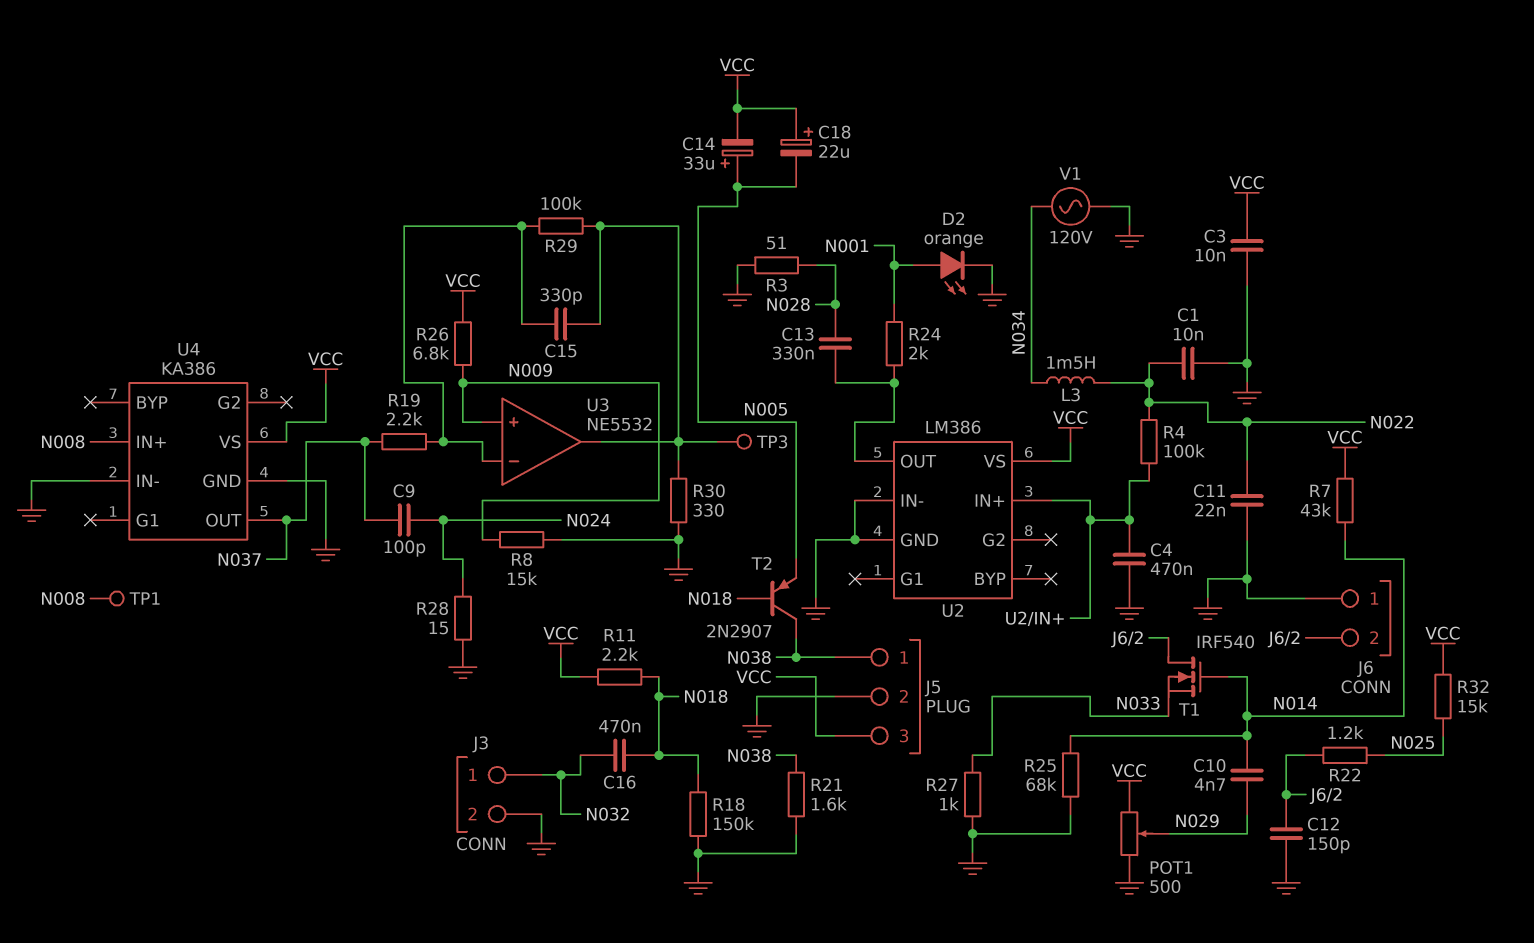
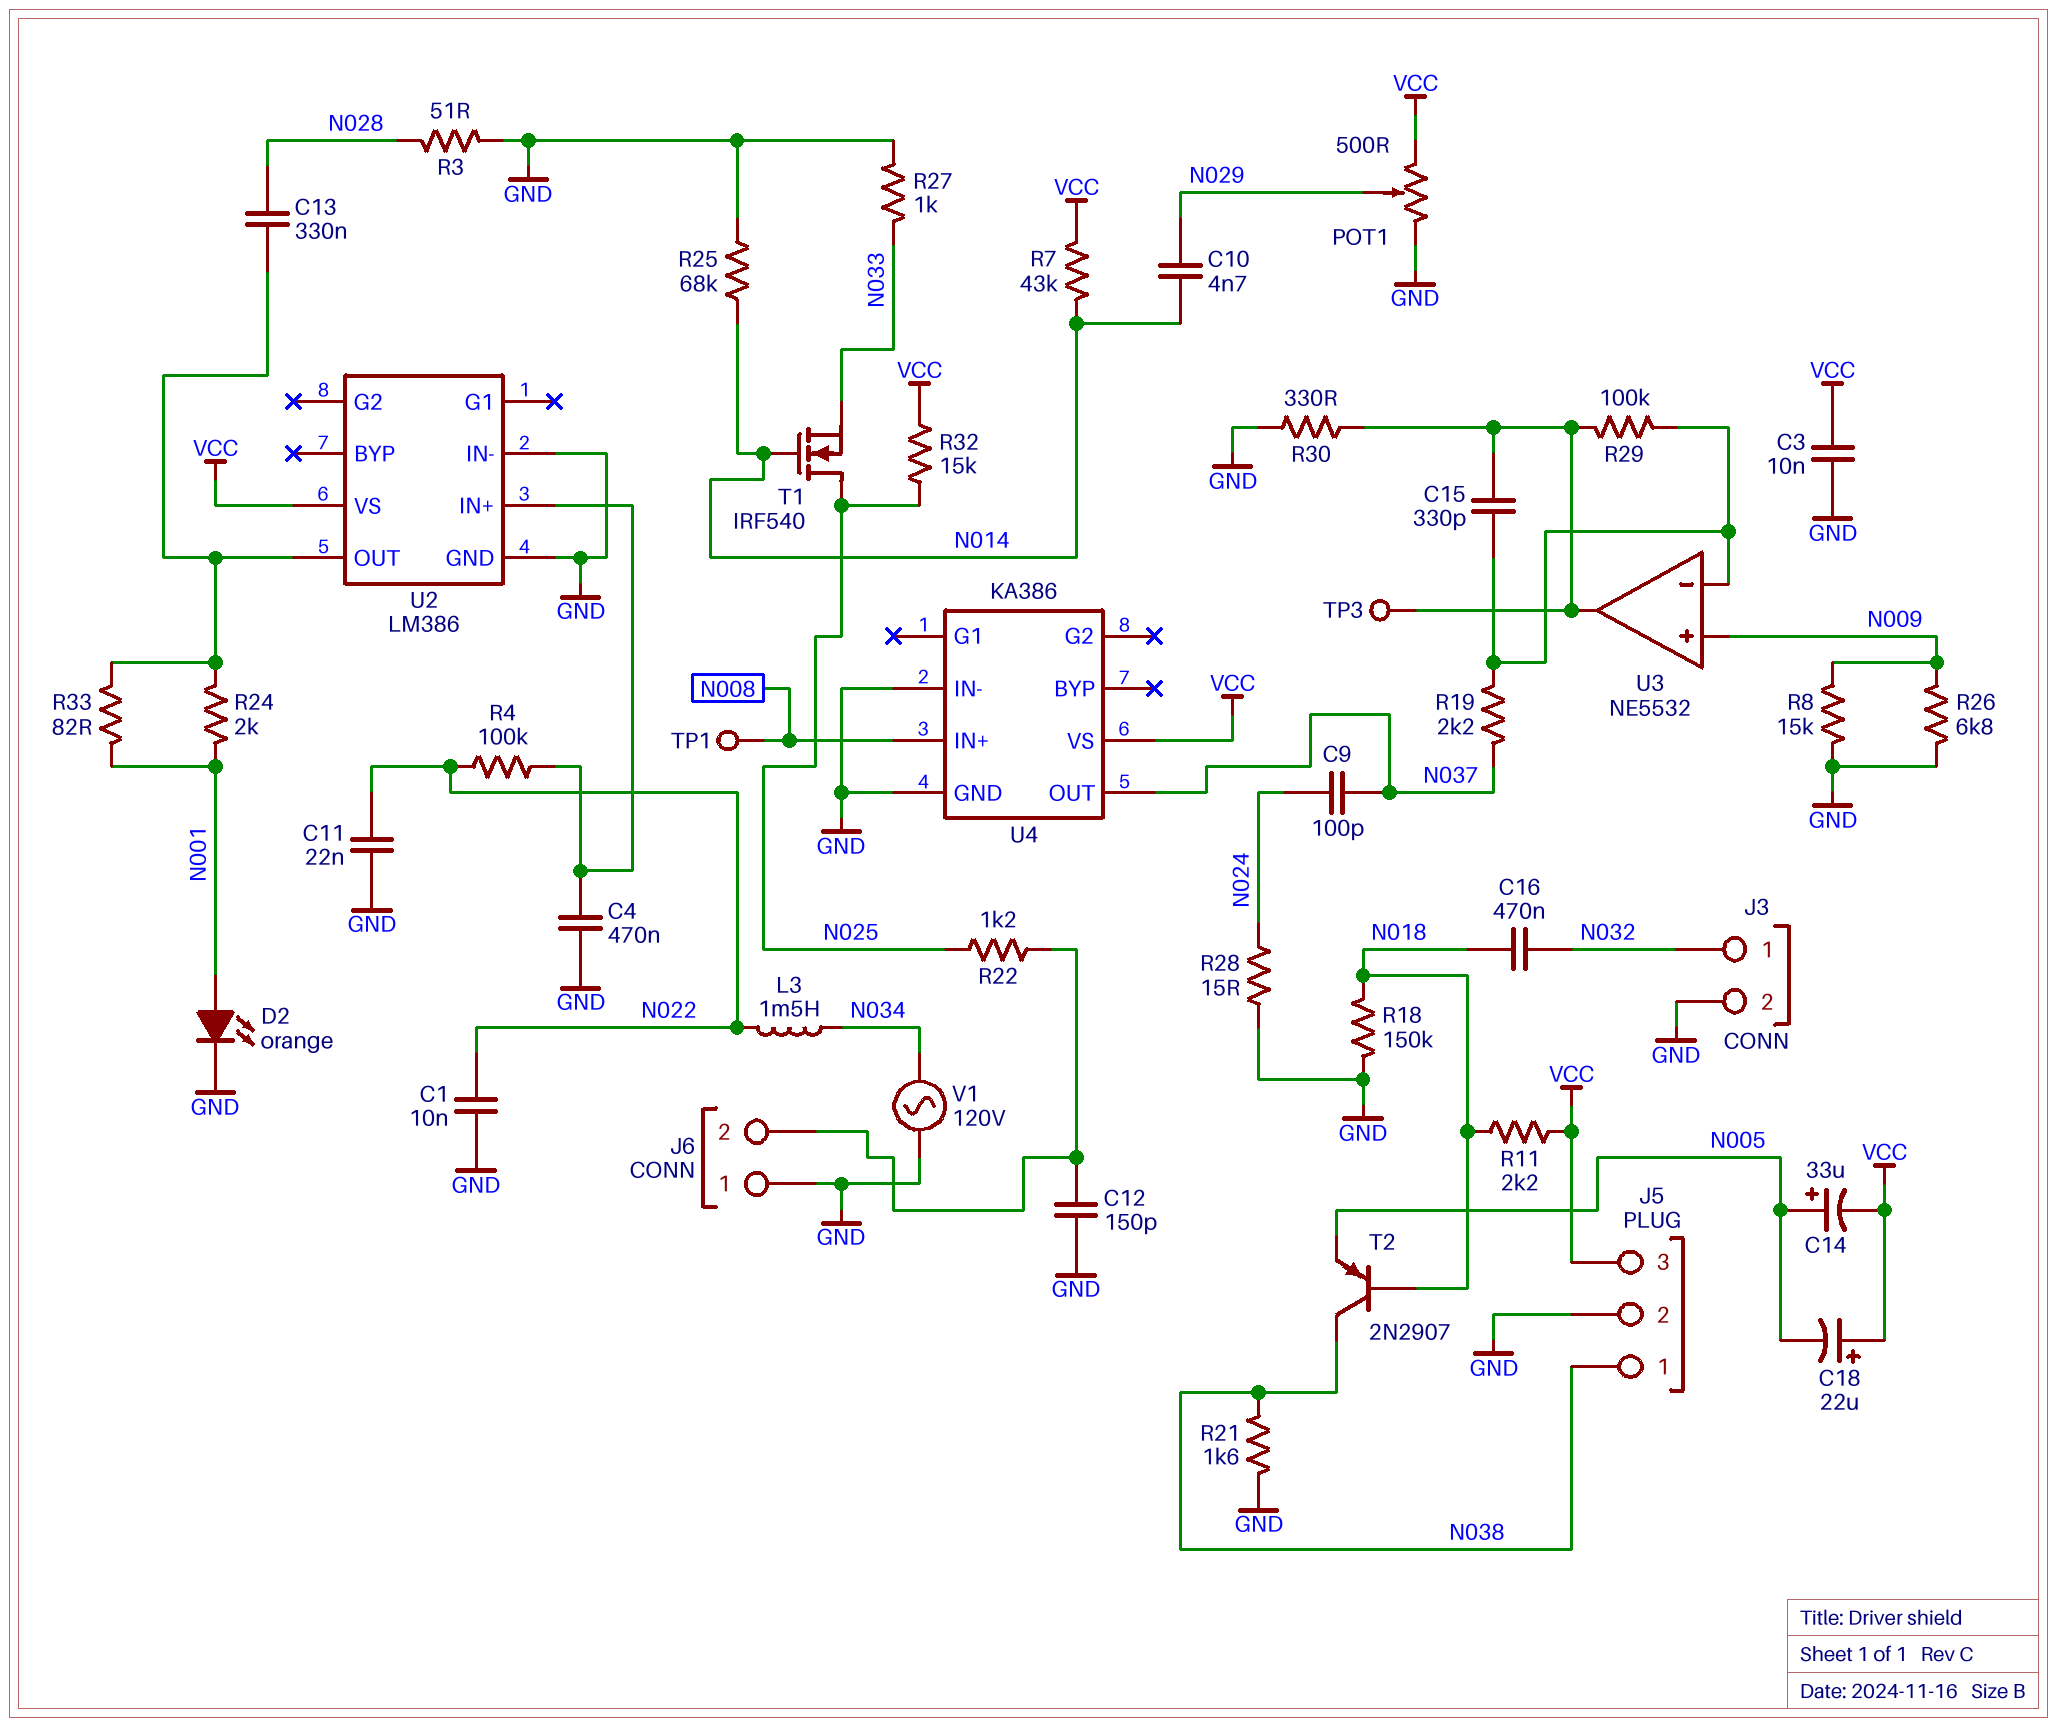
R26: 6.8k (N009, VCC) -> 6.8k (GND, N009)
R33: none -> 82 (N001, U2/OUT)
T1: NMOS IRF540 (G N014, D J6/2, S N033) -> NMOS IRF540 (G N014, D N025, S N033)

